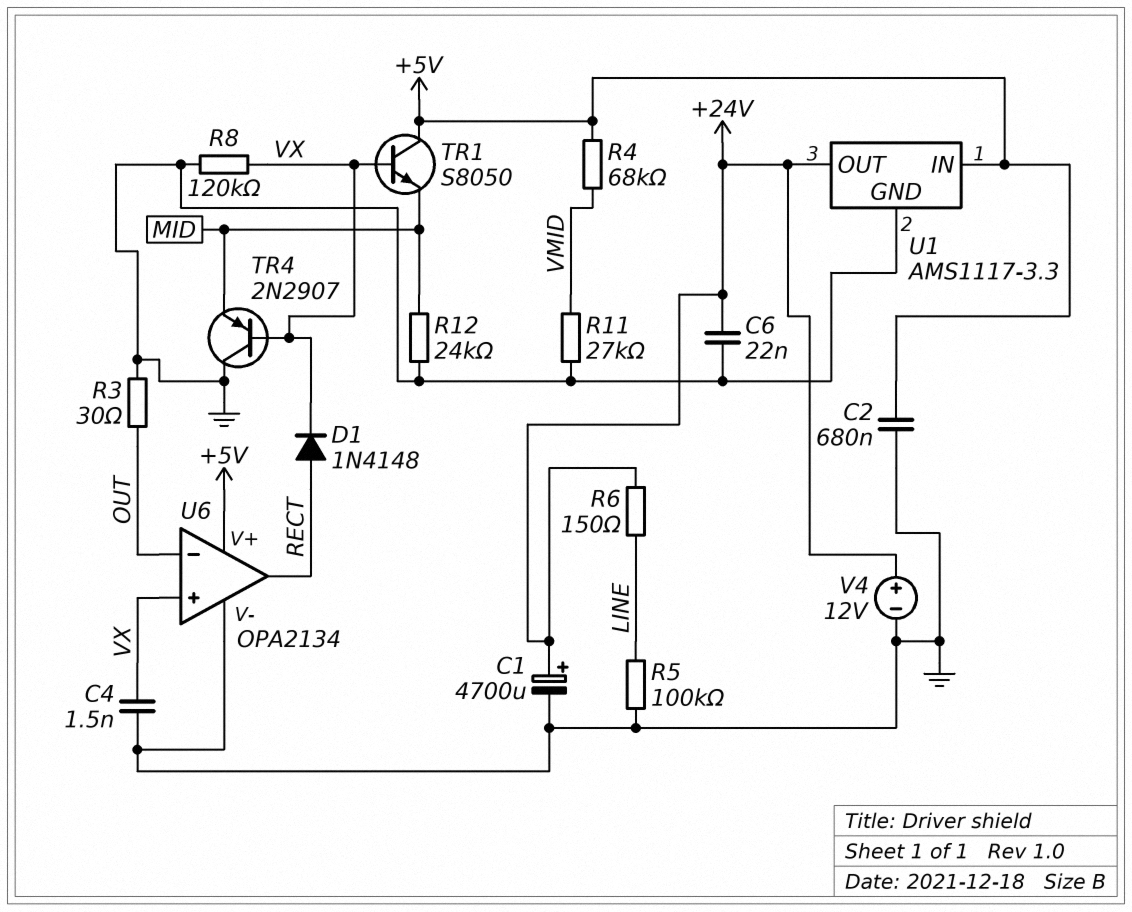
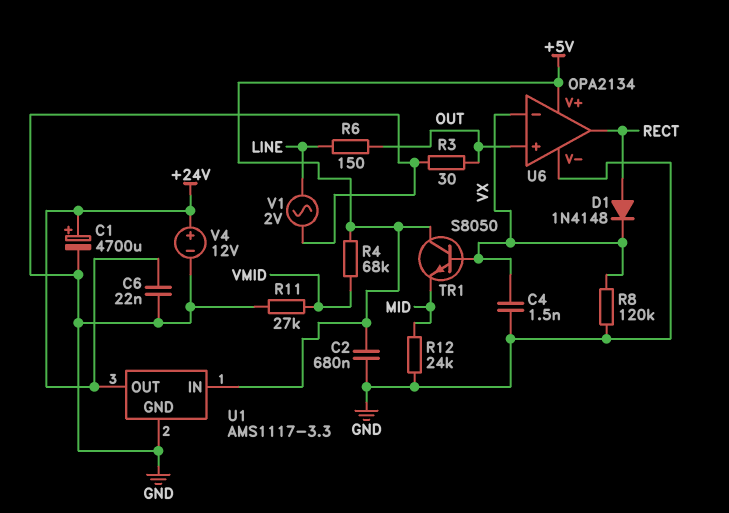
R5: 100k (GND, LINE) -> none
R6: 150 (+24V, LINE) -> 150 (LINE, OUT)
TR4: PNP 2N2907 (B VX, C GND, E MID) -> none
U6 pin in+: VX -> OUT
U6 pin in-: OUT -> VX
V1: none -> AC 2V (GND, LINE)

